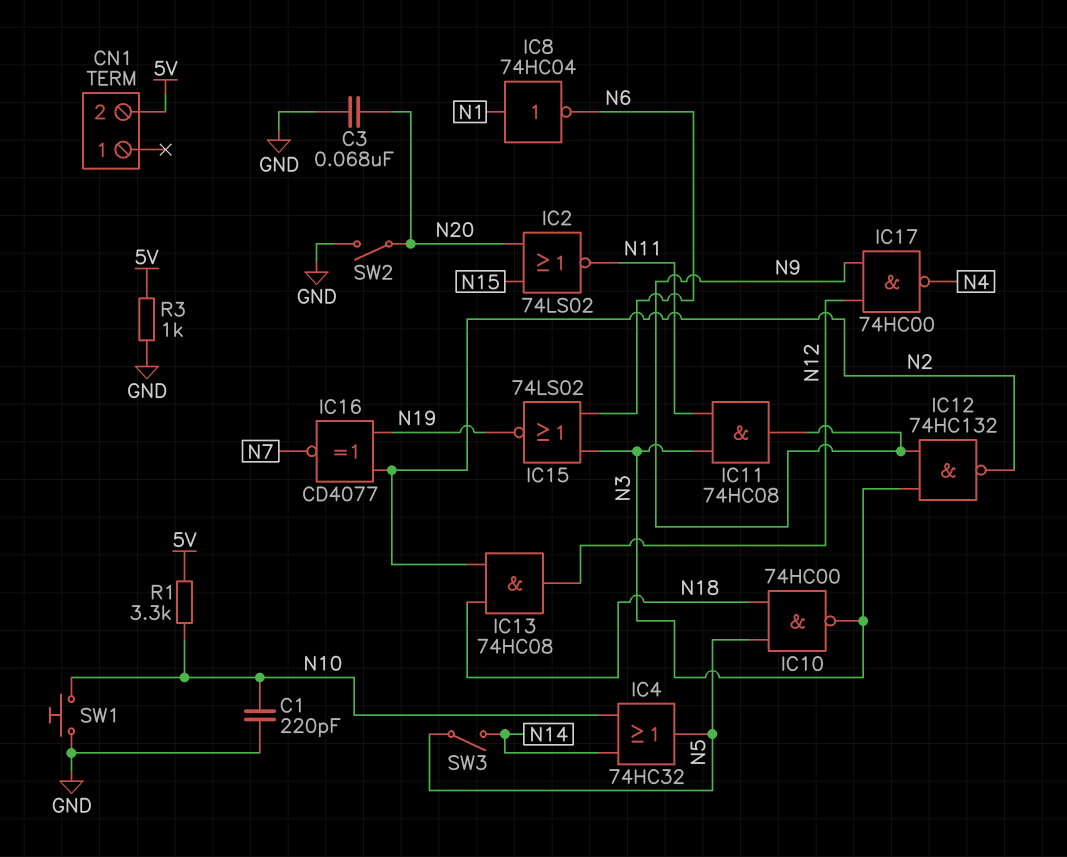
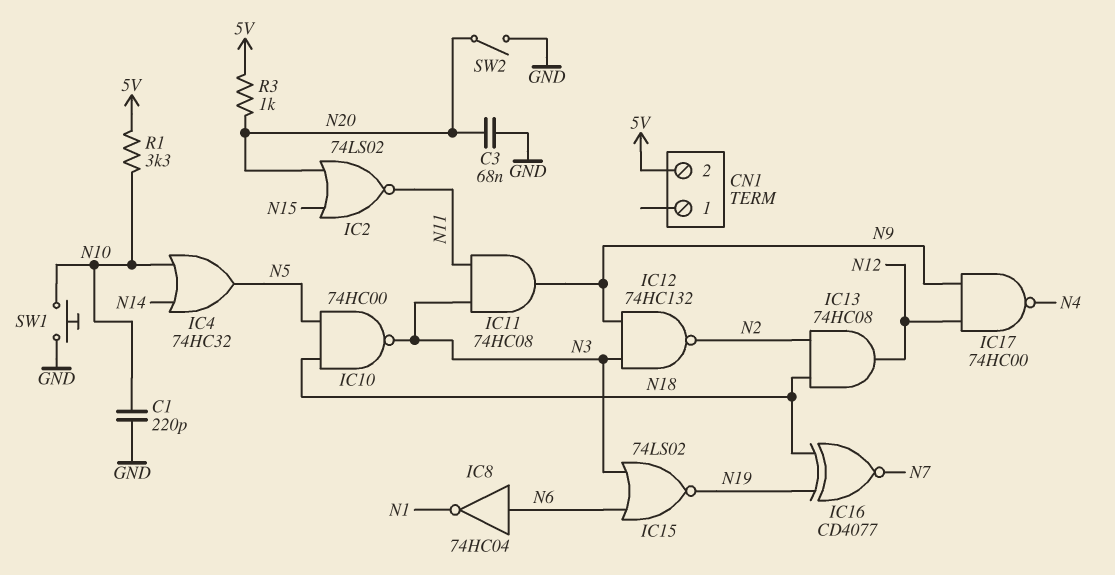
IC8: NOT 74HC04 (in N1, out N6) -> NOT 74HC04 (in N6, out N1)
IC16: XNOR CD4077 (in N2, in N19, out N7) -> XNOR CD4077 (in N18, in N19, out N7)
R3: 1k (5V, GND) -> 1k (5V, N20)
SW3: switch (N5, N14) -> none

